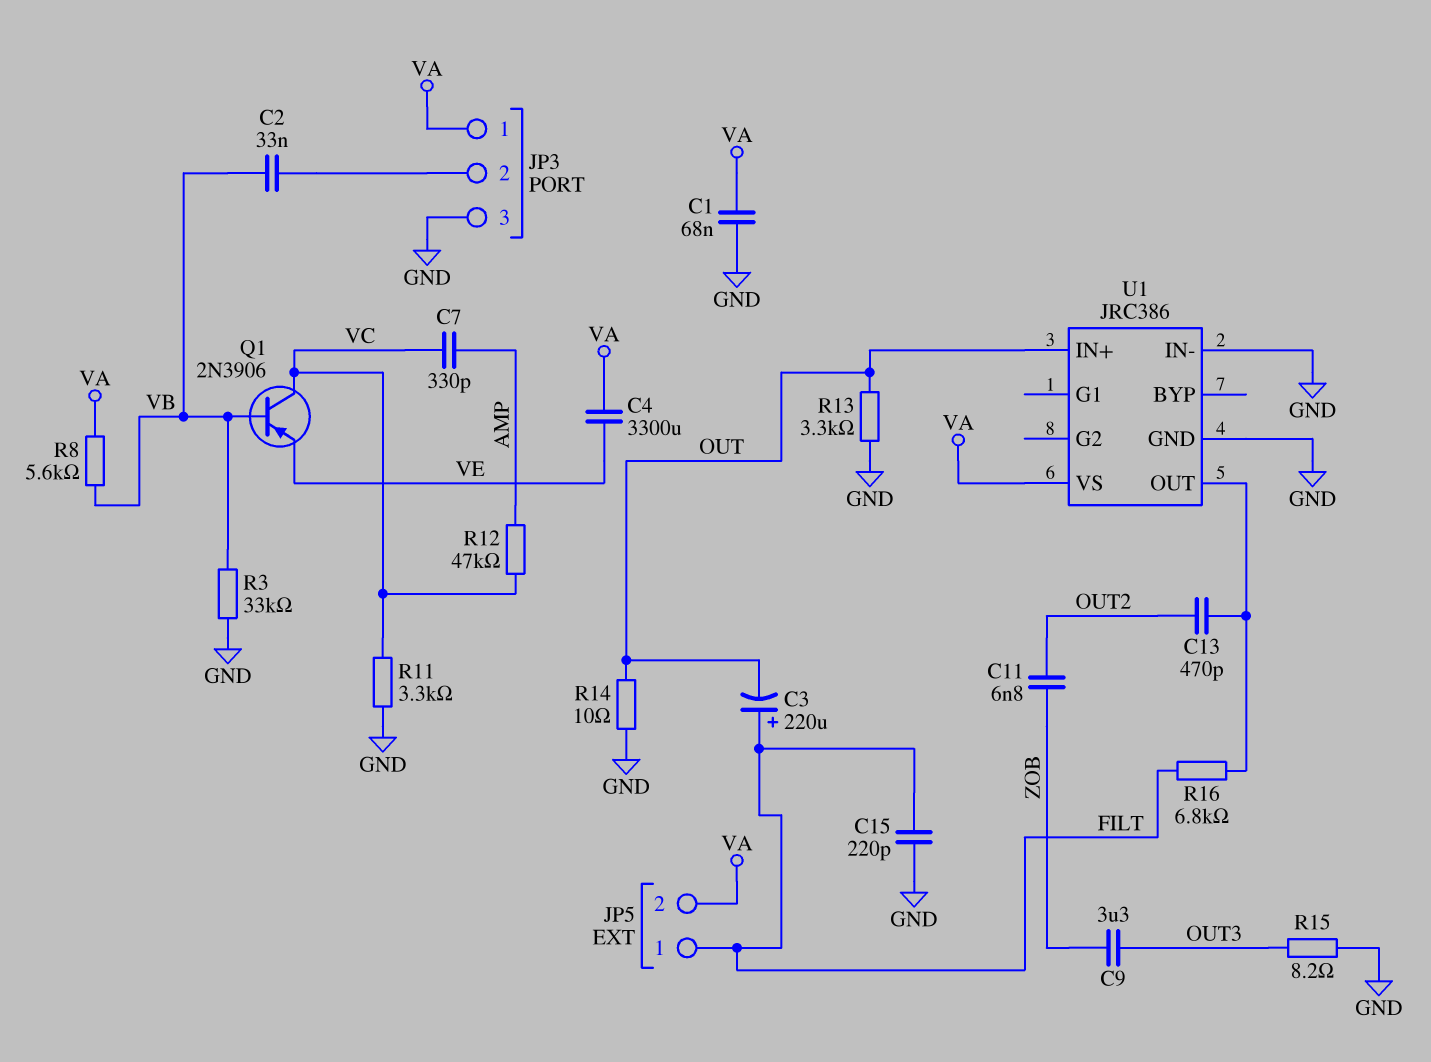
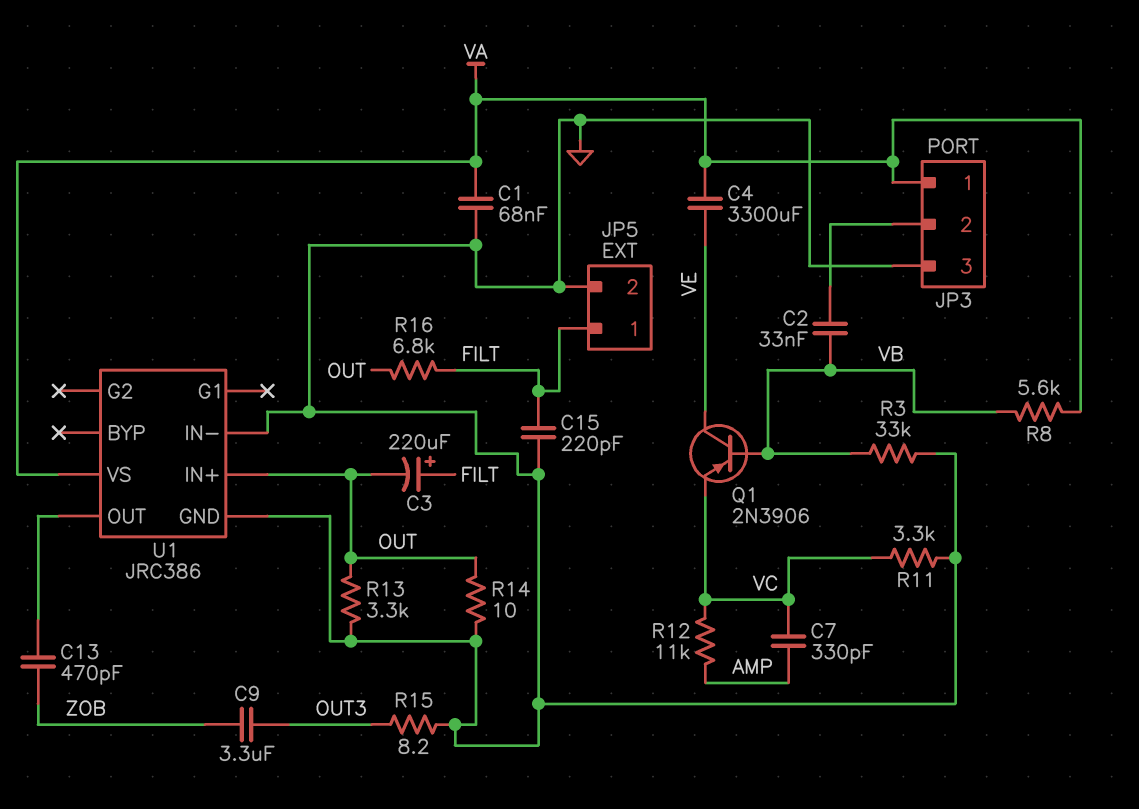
C11: 6.8nF (OUT2, ZOB) -> none
C13: 470pF (OUT2, U1/OUT) -> 470pF (U1/OUT, ZOB)
JP5 pin 2: VA -> GND
Q1: PNP 2N3906 (B VB, C VC, E VE) -> PNP 2N3906 (B VB, C VE, E VC)
R12: 47k (AMP, VC) -> 11k (AMP, VC)
R16: 6.8k (FILT, U1/OUT) -> 6.8k (FILT, OUT)

